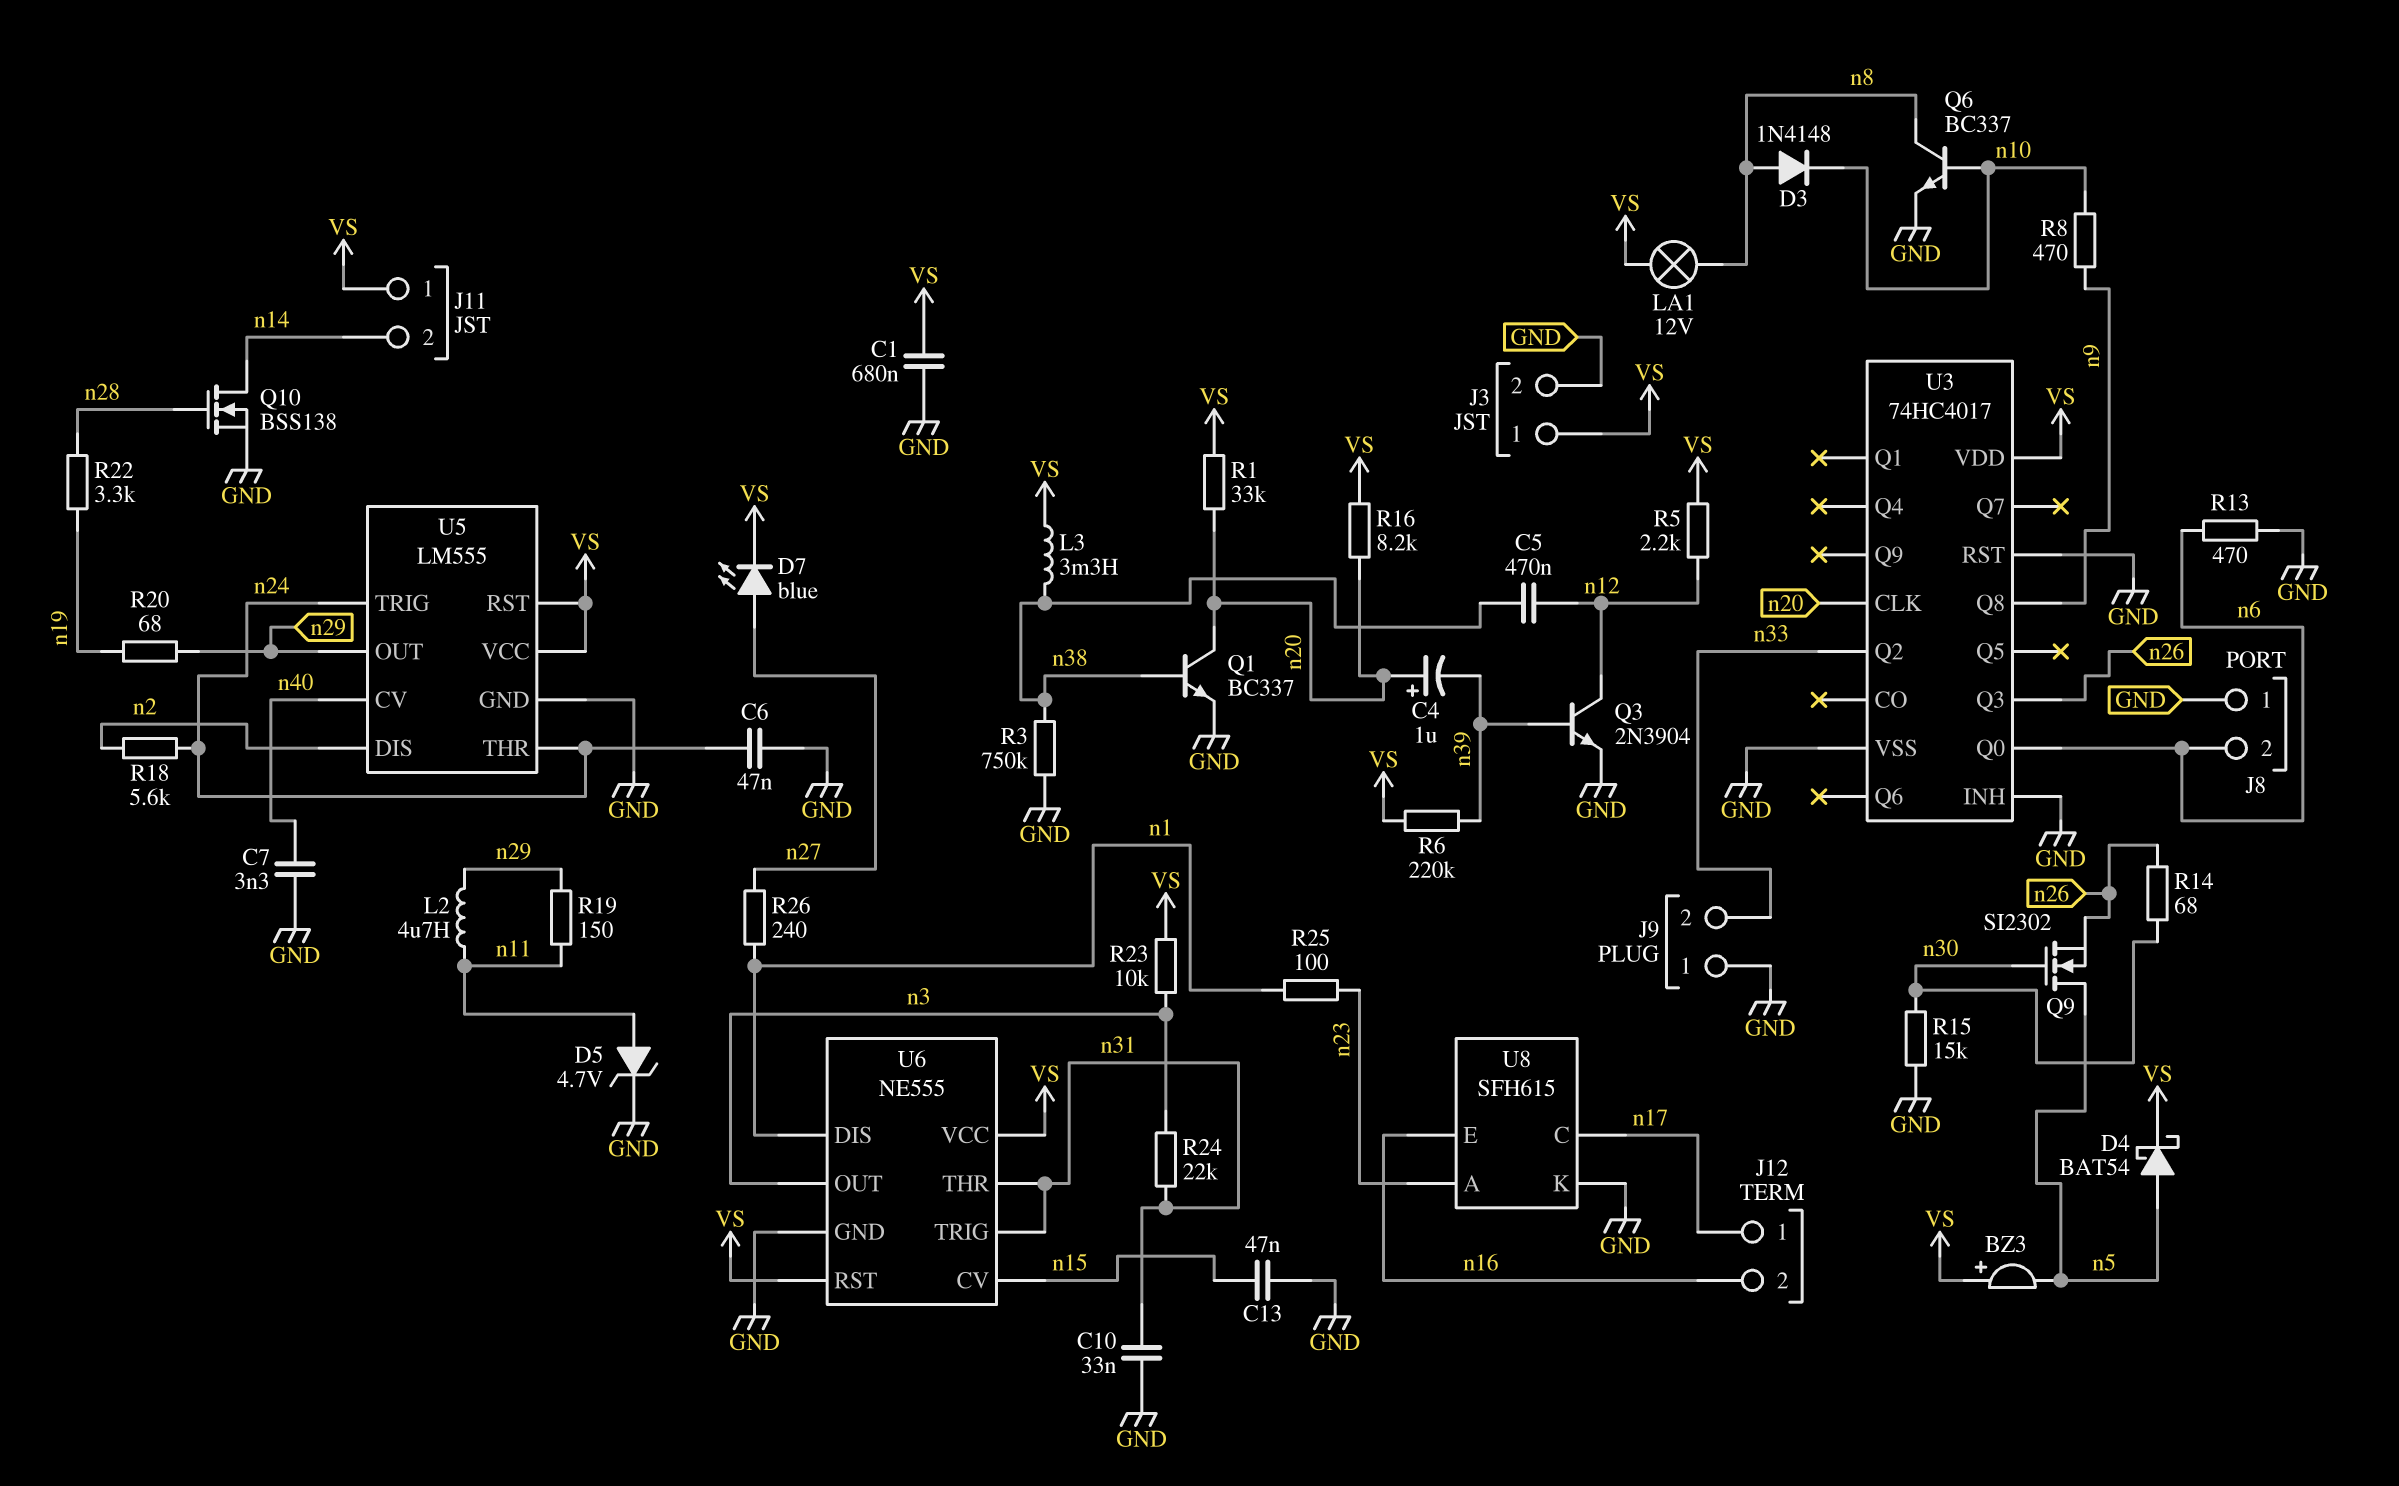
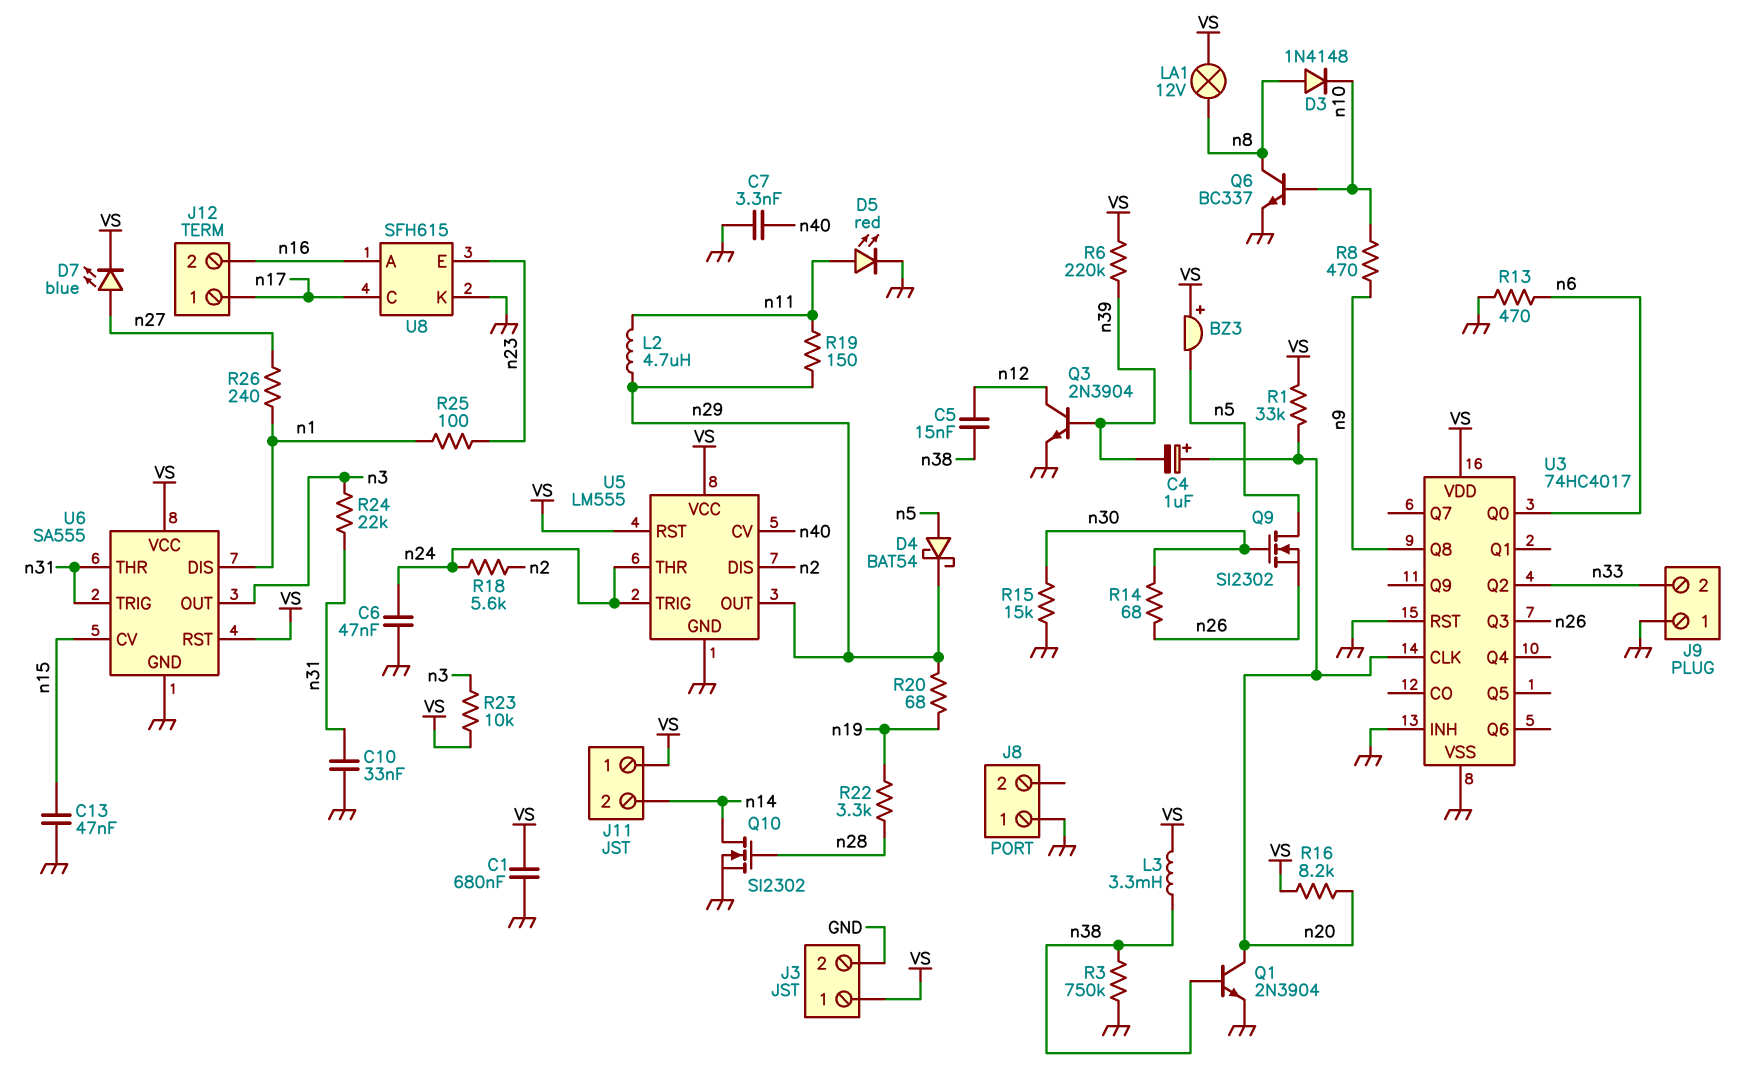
C5: 470nF (n12, n38) -> 15nF (n12, n38)
D4: schottky BAT54 (A n5, K VS) -> schottky BAT54 (A n5, K n29)
D5: zener 4.7V (A n11, K GND) -> LED red (A n11, K GND)
J8 pin 2: n6 -> none
Q1: NPN BC337 (B n38, C n20, E GND) -> NPN 2N3904 (B n38, C n20, E GND)
Q10: NMOS BSS138 (G n28, D n14, S GND) -> NMOS SI2302 (G n28, D n14, S GND)
R5: 2.2k (VS, n12) -> none
U6: NE555 -> SA555
U8 pin A: n23 -> n16
U8 pin E: n16 -> n23

